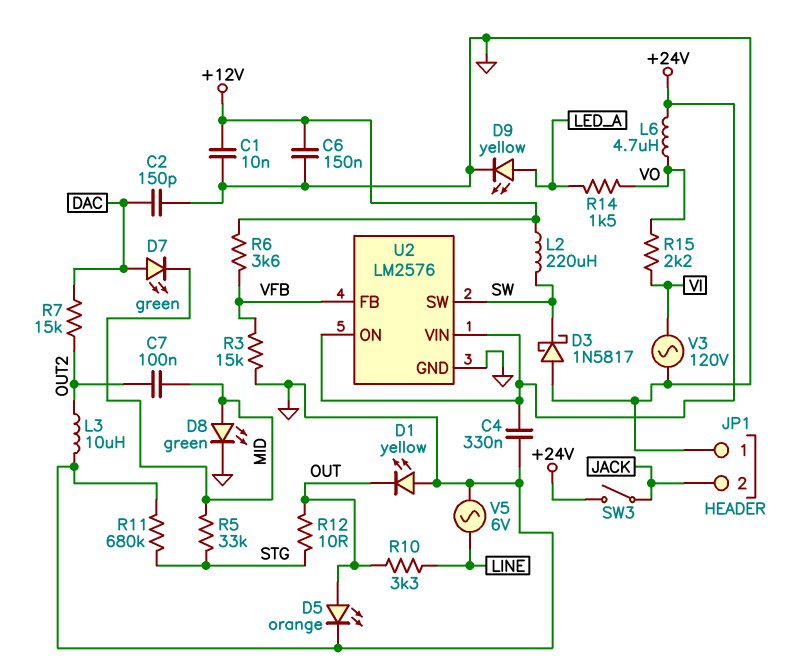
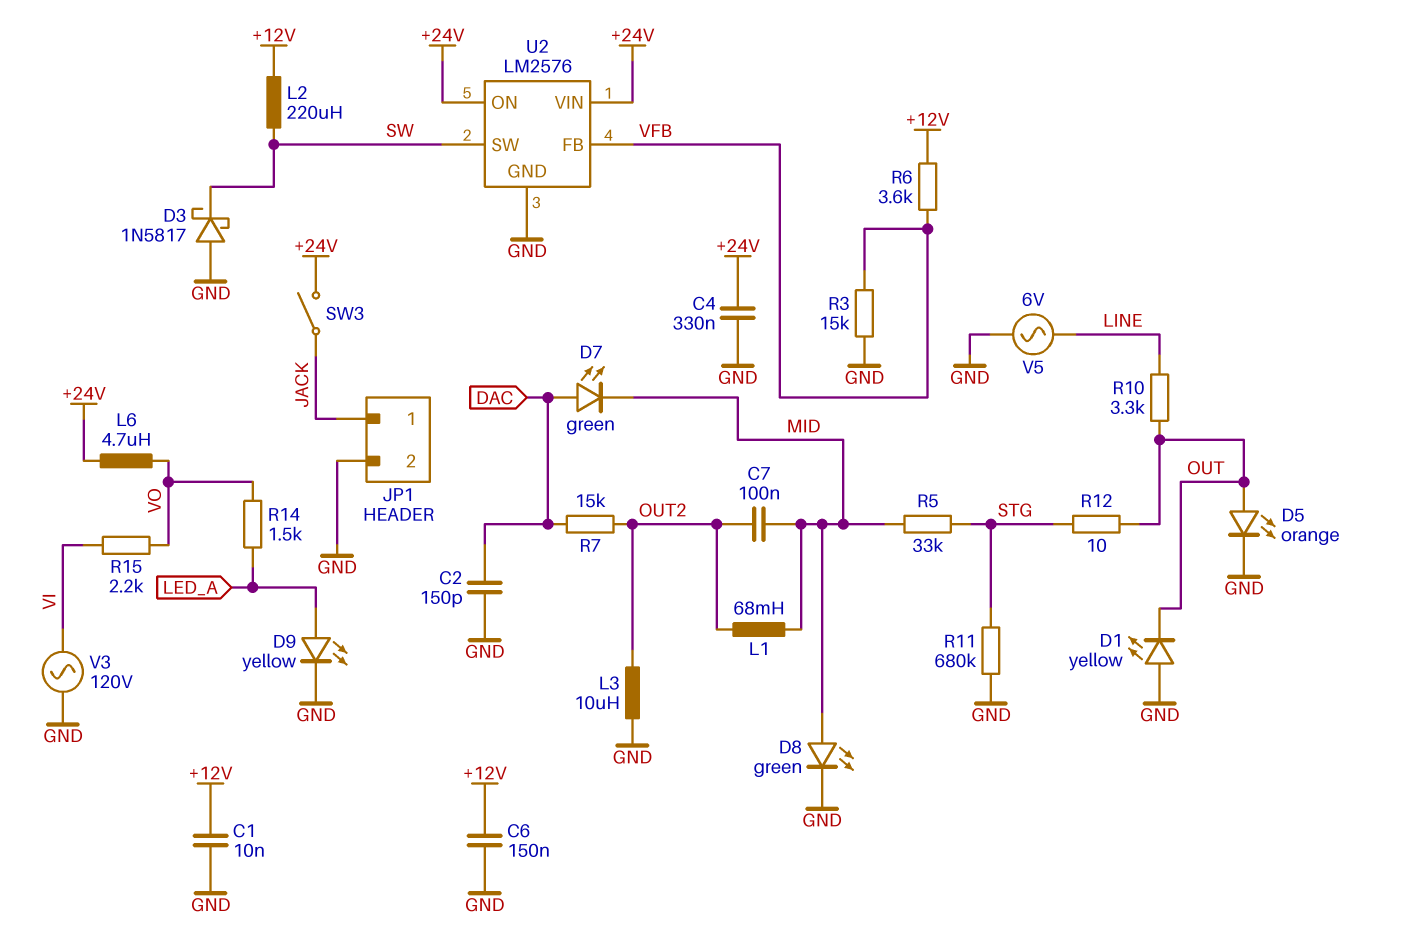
JP1 pin 1: GND -> JACK
JP1 pin 2: JACK -> GND
L1: none -> 68mH (MID, OUT2)

